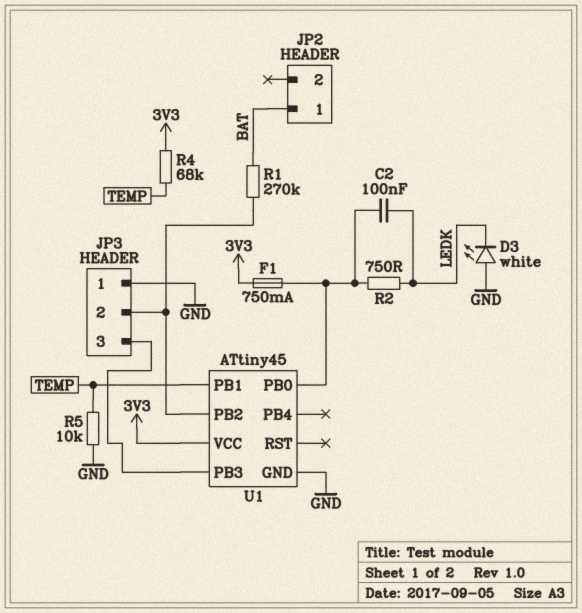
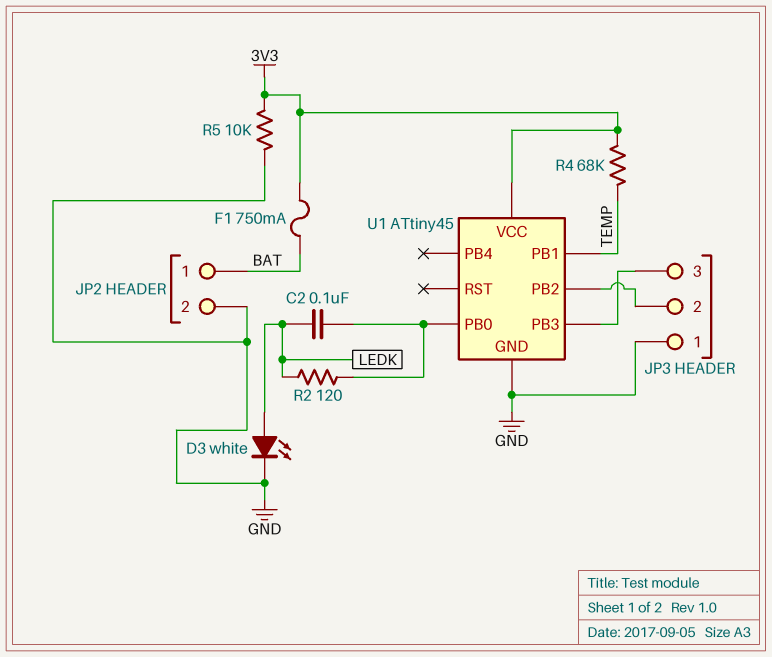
D3: LED white (A GND, K LEDK) -> LED white (A LEDK, K GND)
F1: 750mA (3V3, U1/PB0) -> 750mA (3V3, BAT)
JP2 pin 2: none -> GND
R1: 270k (BAT, JP3/2) -> none
R2: 750 (LEDK, U1/PB0) -> 120 (LEDK, U1/PB0)
R5: 10k (GND, TEMP) -> 10k (3V3, GND)

